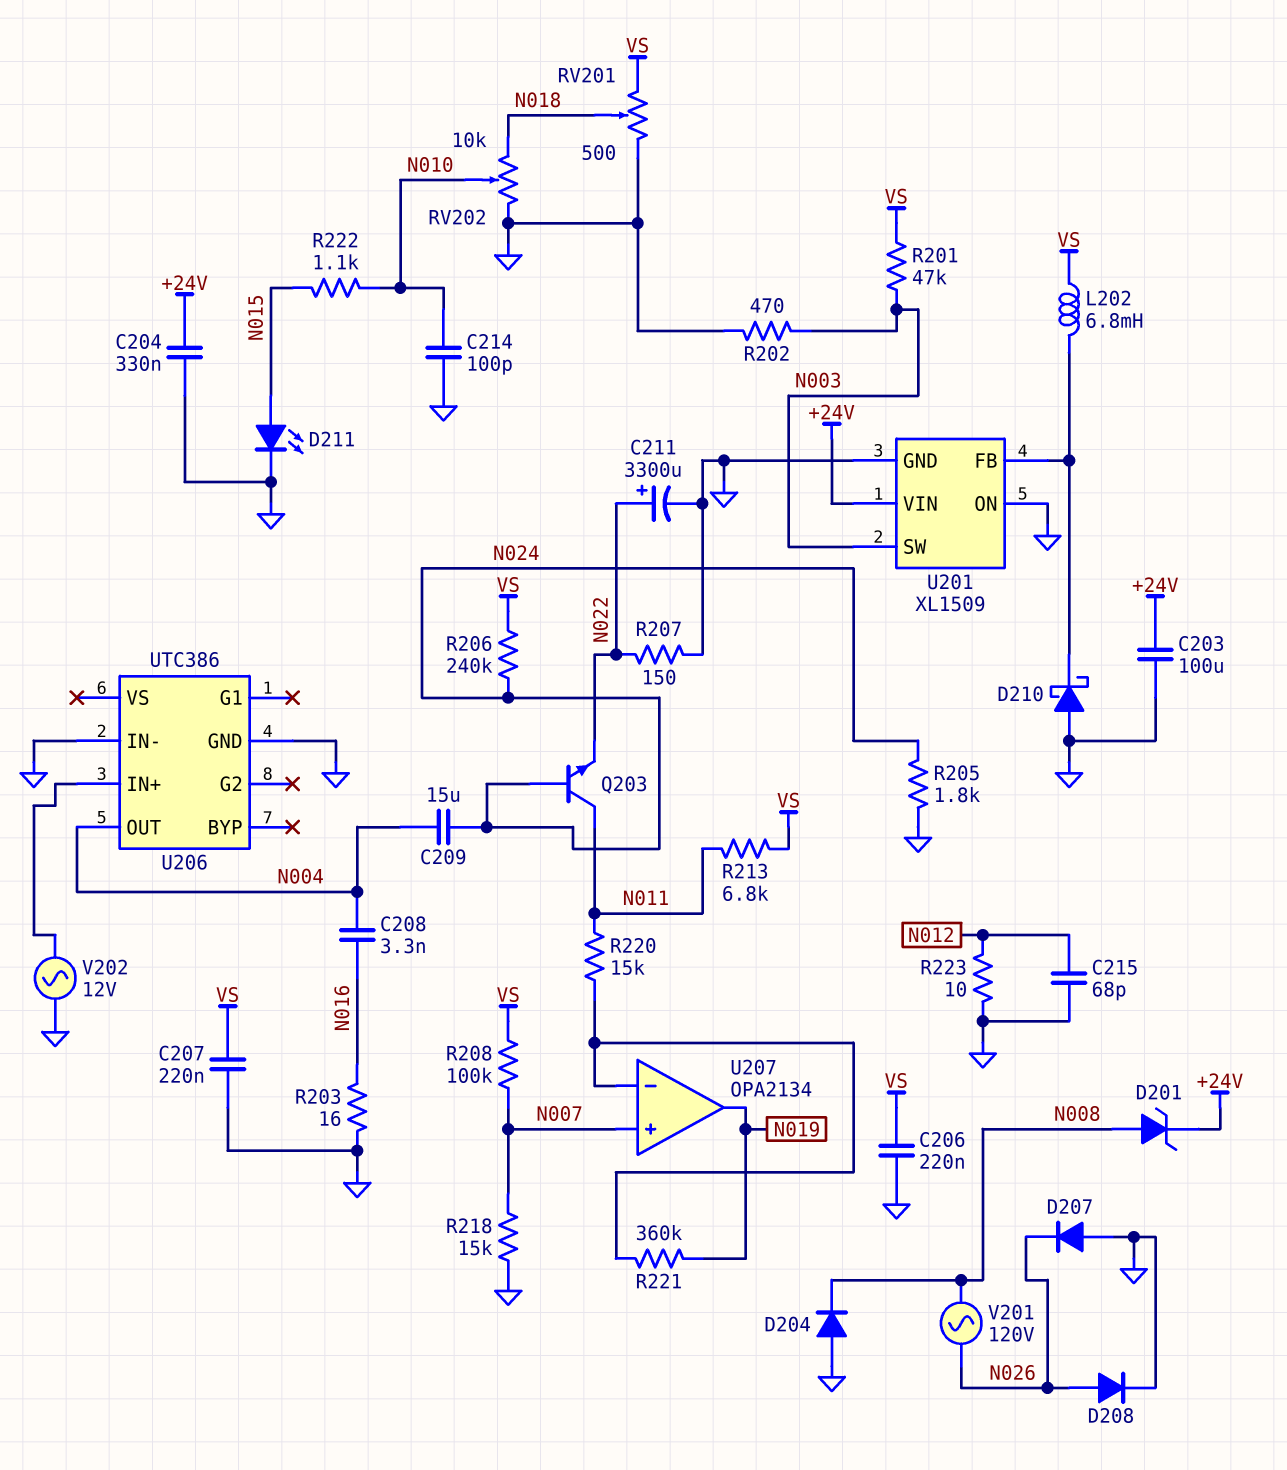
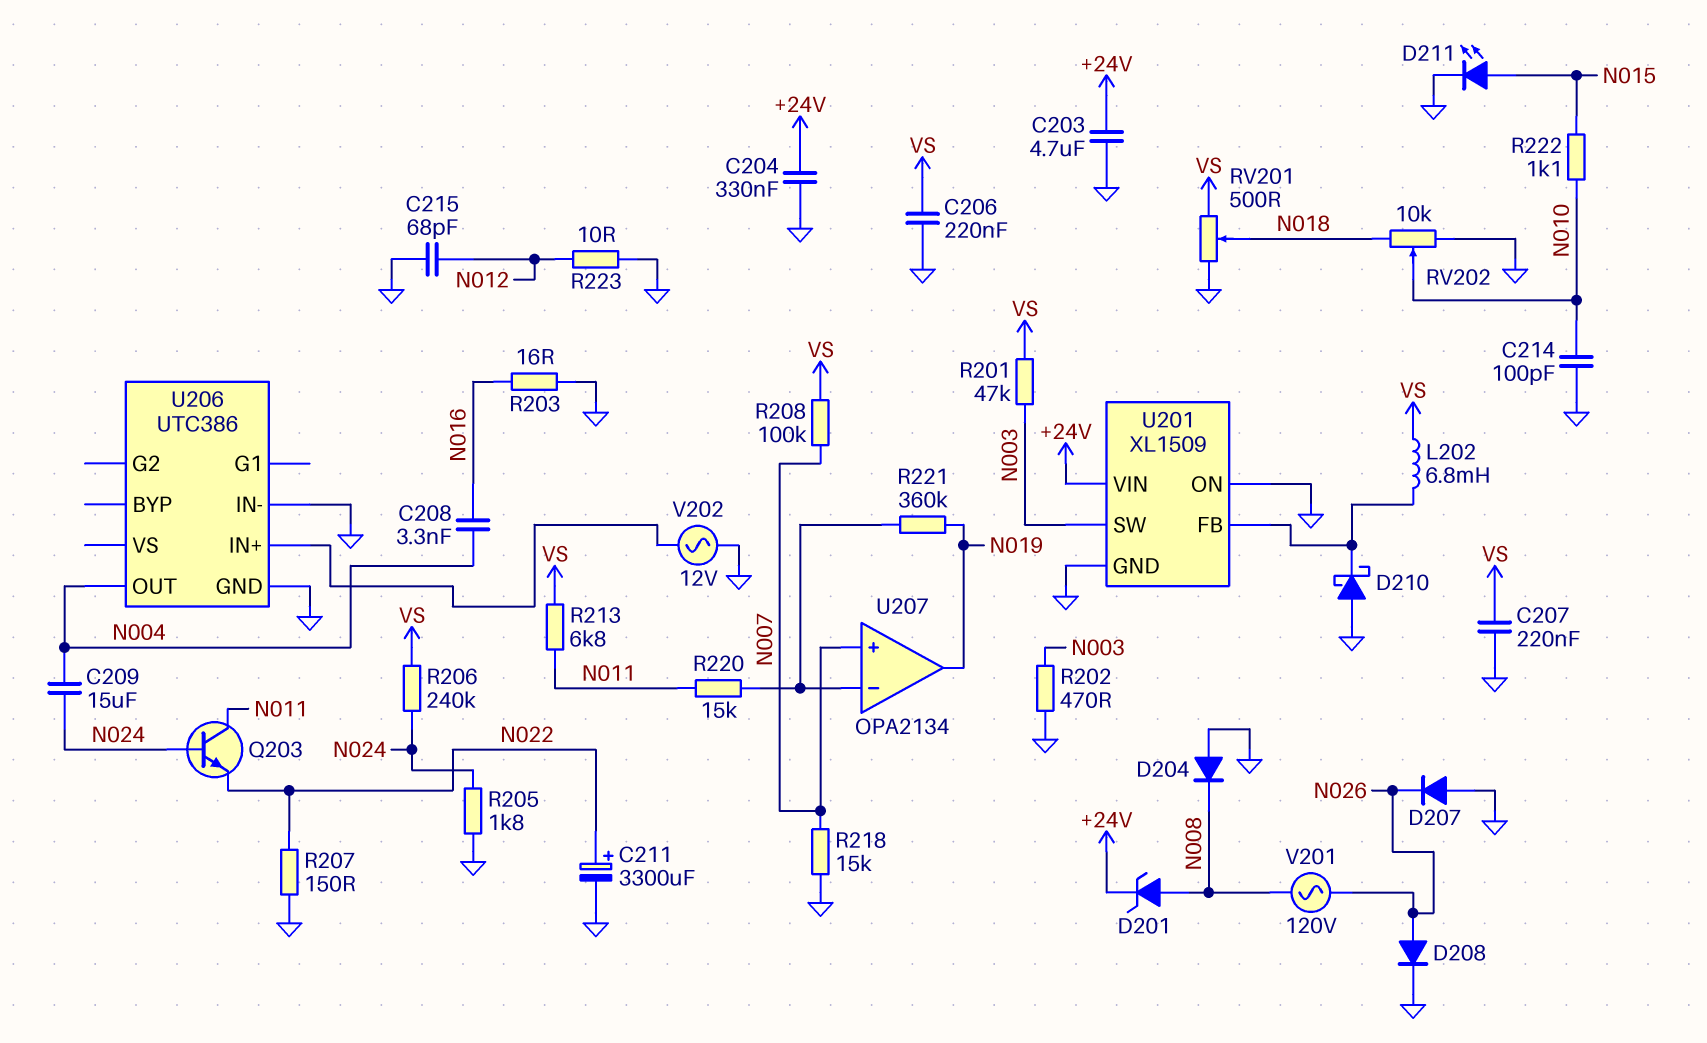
C203: 100uF (+24V, GND) -> 4.7uF (+24V, GND)

